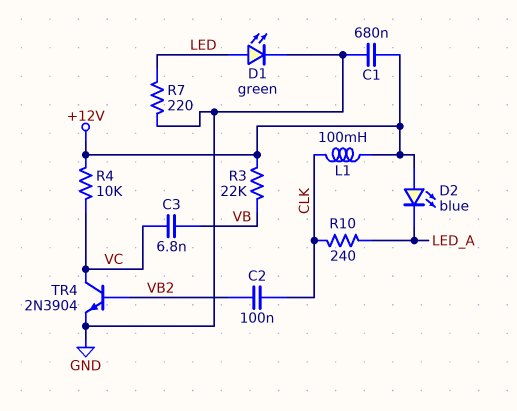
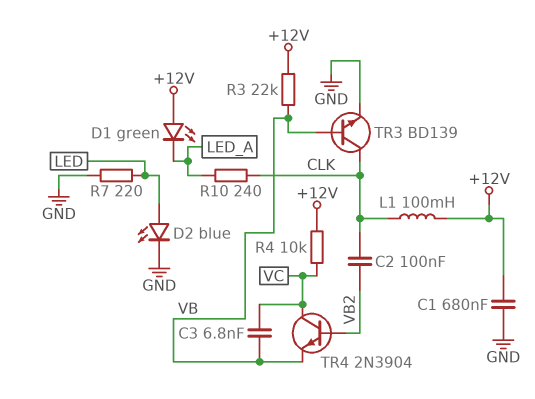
D1: LED green (A LED, K GND) -> LED green (A +12V, K LED_A)
D2: LED blue (A +12V, K LED_A) -> LED blue (A LED, K GND)
TR3: none -> NPN BD139 (B VB, C CLK, E GND)
TR4: NPN 2N3904 (B VB2, C VC, E GND) -> NPN 2N3904 (B VB2, C VC, E VB)

